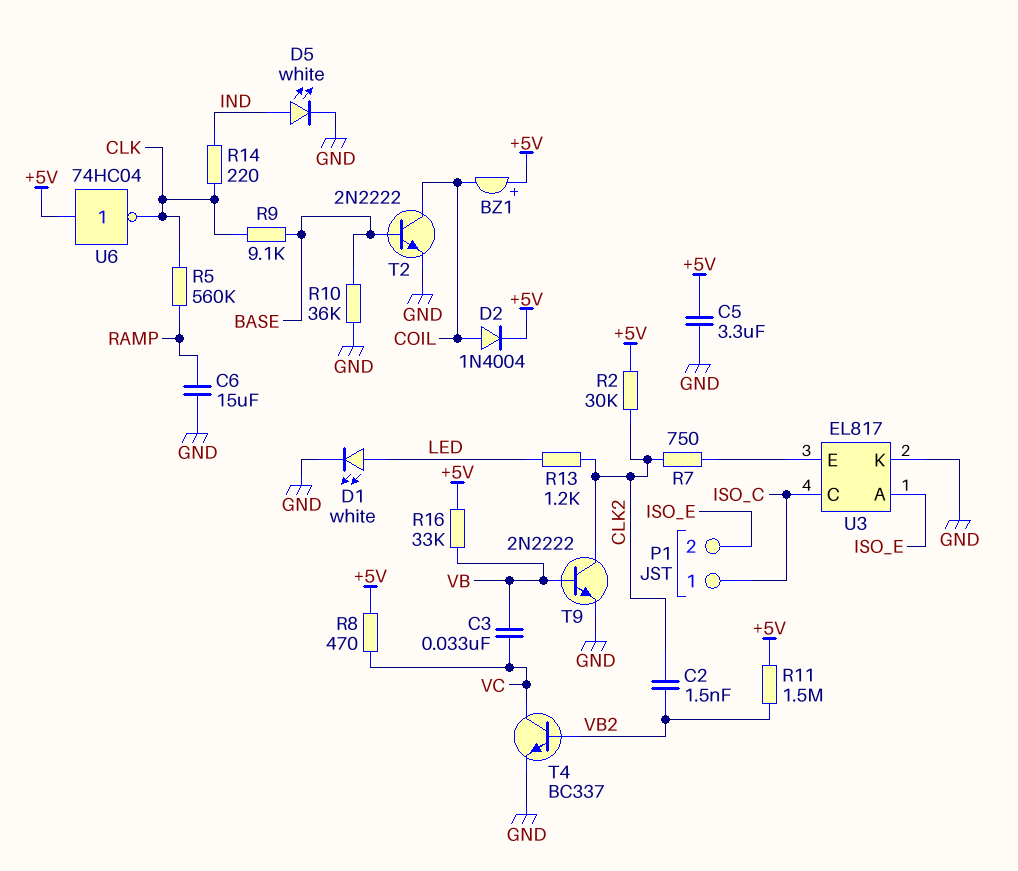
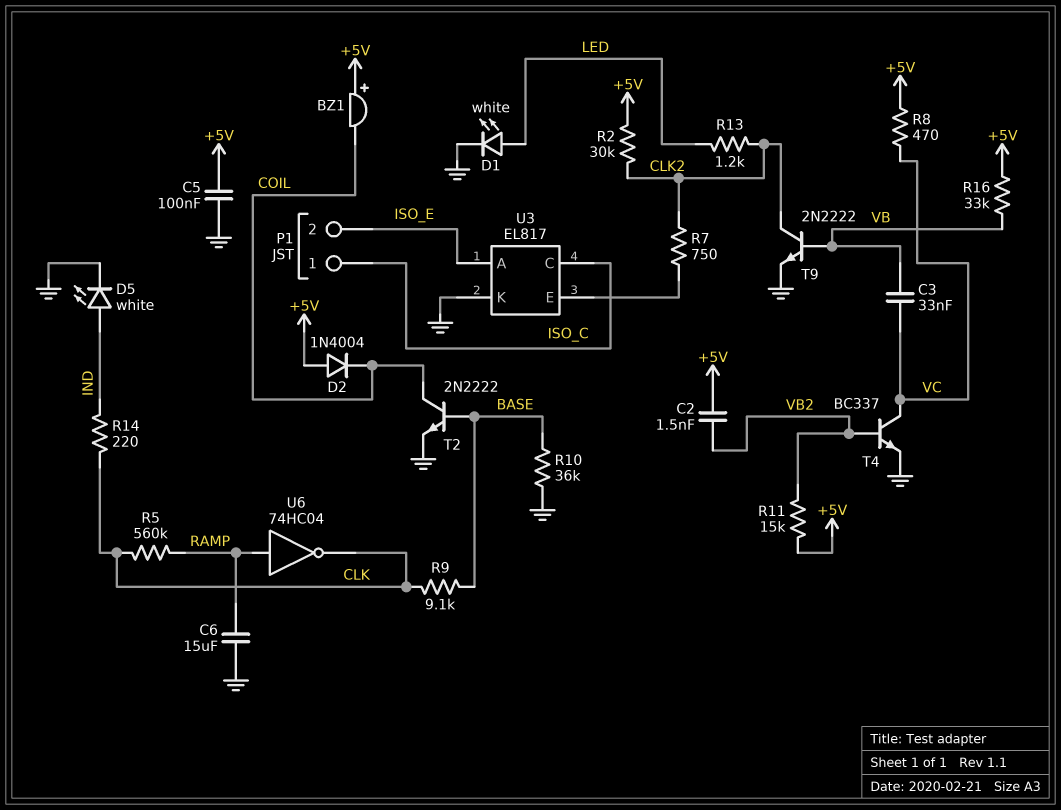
C2: 1.5nF (CLK2, VB2) -> 1.5nF (+5V, VB2)
C5: 3.3uF (+5V, GND) -> 100nF (+5V, GND)
D2: diode 1N4004 (A COIL, K +5V) -> diode 1N4004 (A +5V, K COIL)
R11: 1.5M (+5V, VB2) -> 15k (+5V, VB2)
U6: NOT 74HC04 (in +5V, out CLK) -> NOT 74HC04 (in RAMP, out CLK)

